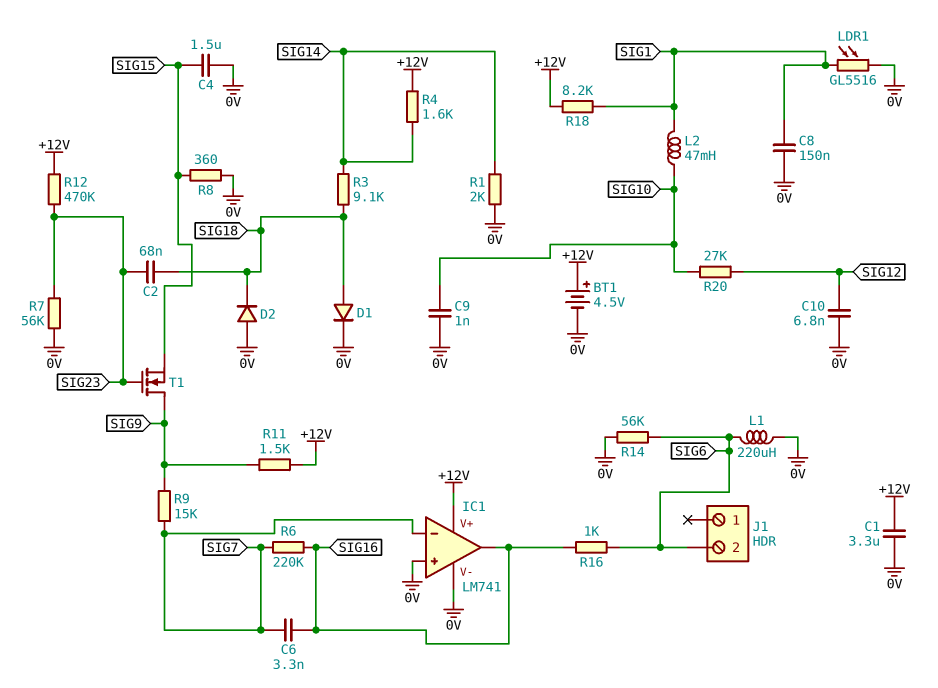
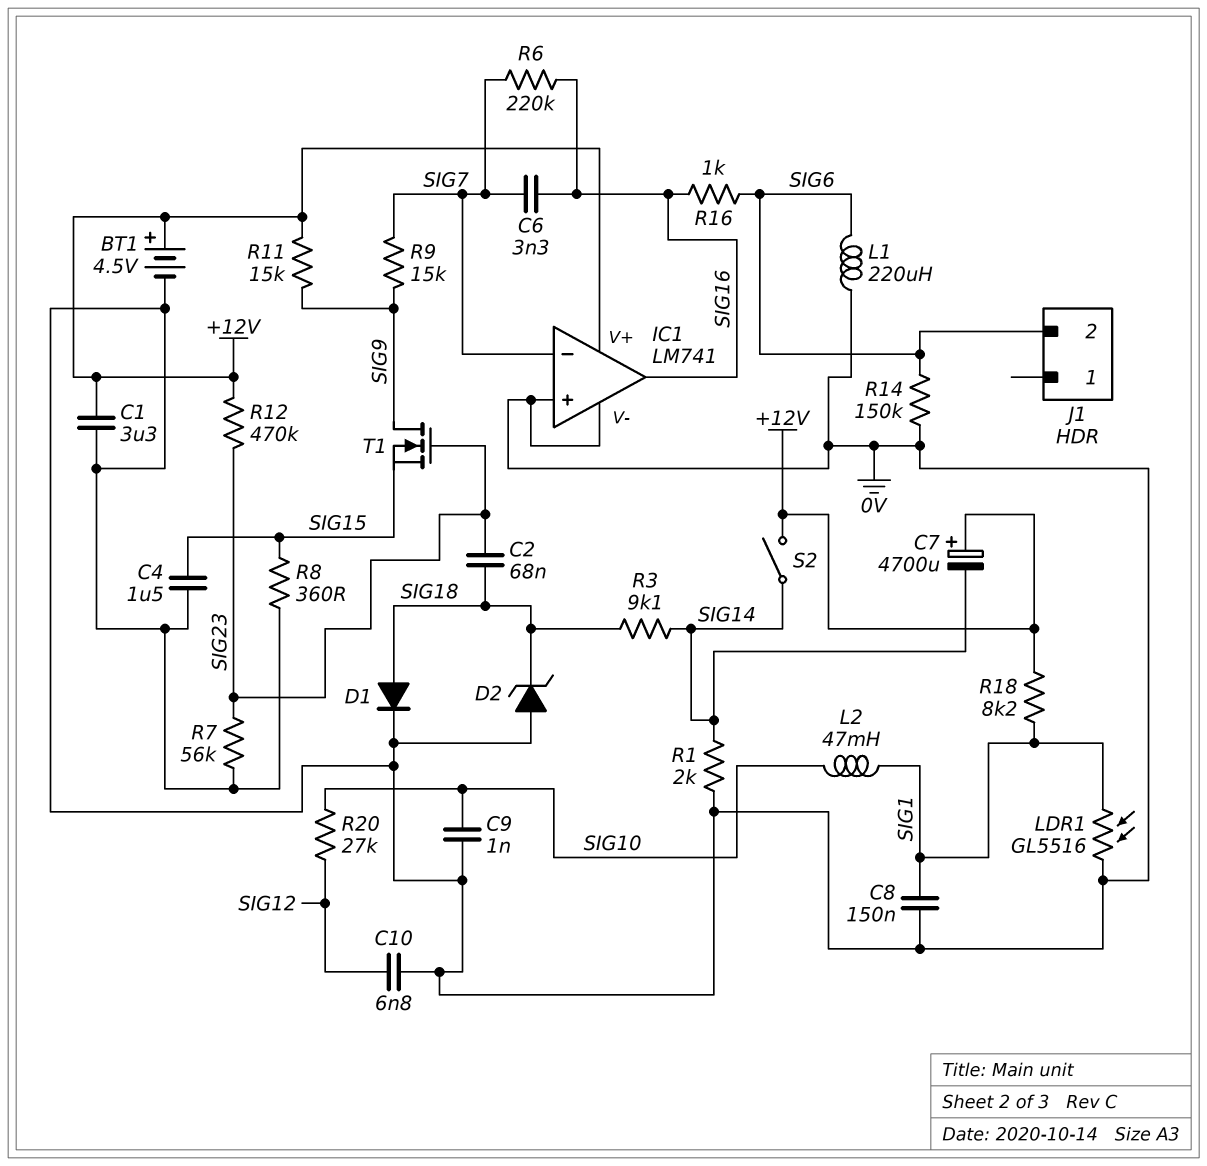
C7: none -> 4700uF (plus +12V, minus SIG14)
D2: diode (A 0V, K SIG18) -> zener (A 0V, K SIG18)
R4: 1.6k (+12V, SIG14) -> none
R11: 1.5k (+12V, SIG9) -> 15k (+12V, SIG9)
R14: 56k (0V, SIG6) -> 150k (0V, SIG6)
S2: none -> switch (+12V, SIG14)

